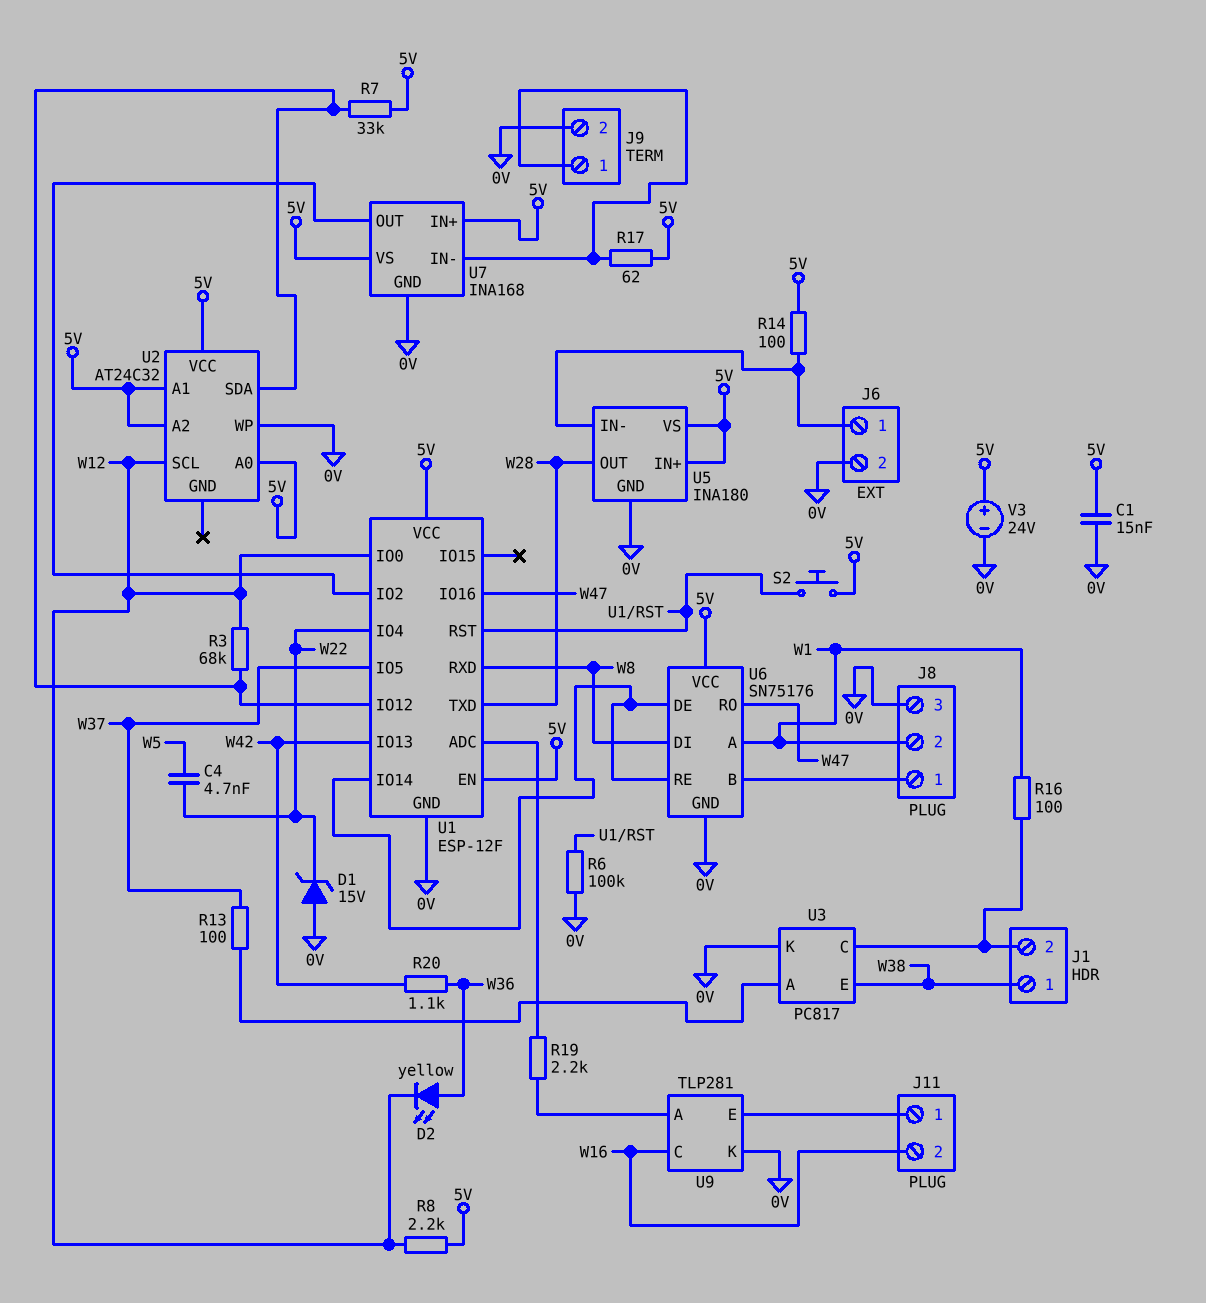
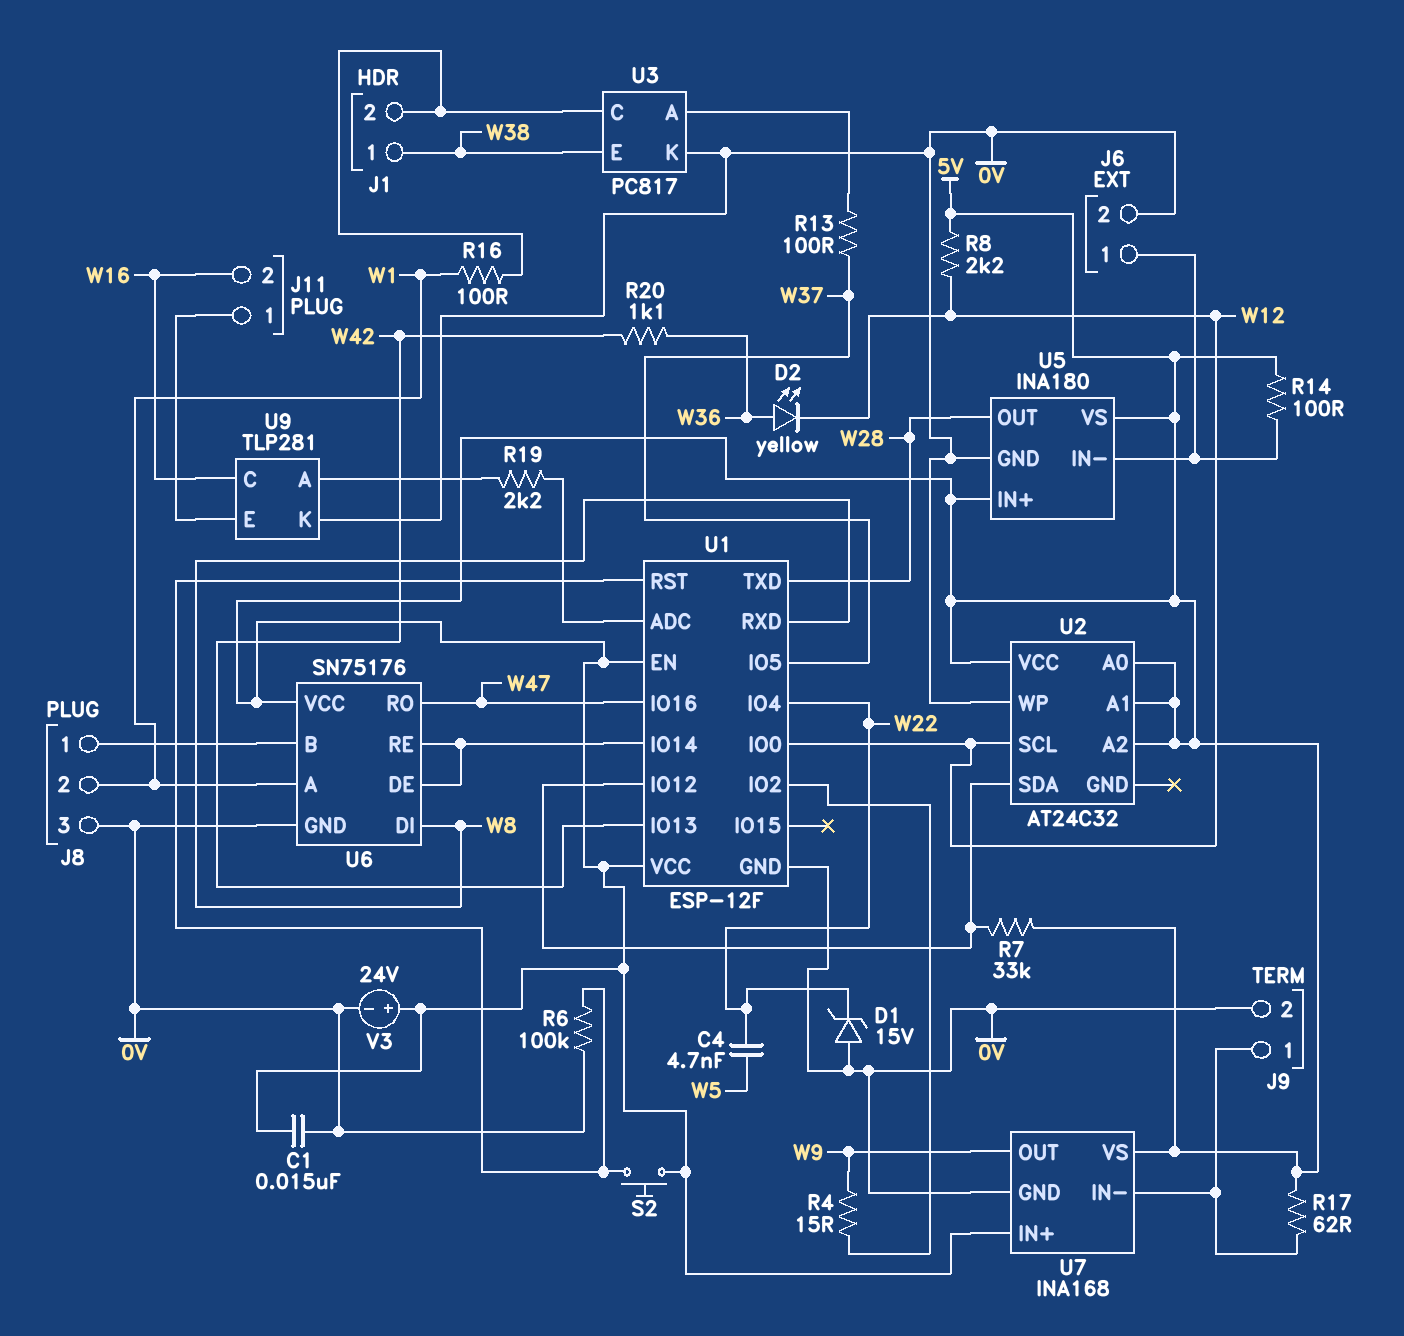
R3: 68k (U1/IO12, W12) -> none
R4: none -> 15 (U1/IO2, W9)
U7 pin OUT: U1/IO2 -> W9

